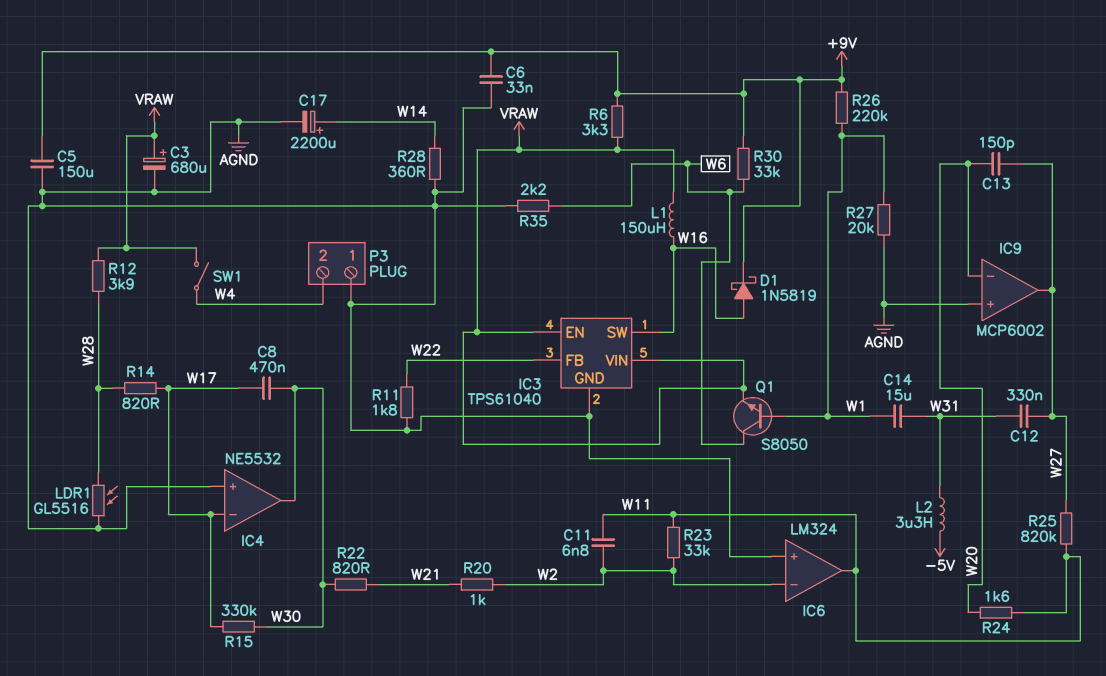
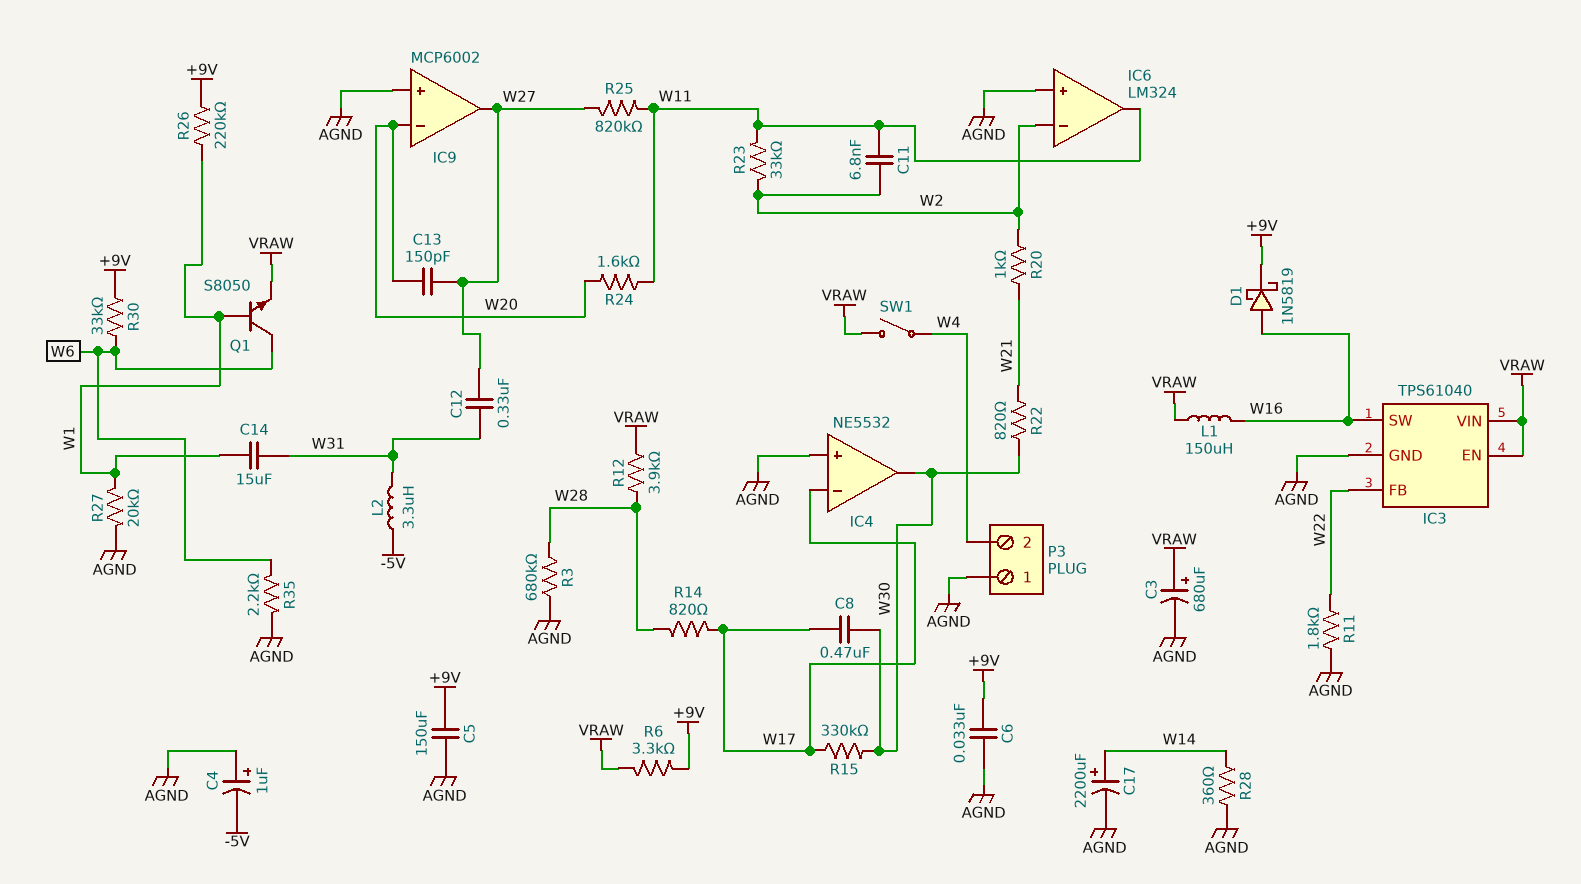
C4: none -> 1uF (plus AGND, minus -5V)
LDR1: GL5516 (AGND, W28) -> none
R3: none -> 680k (AGND, W28)

